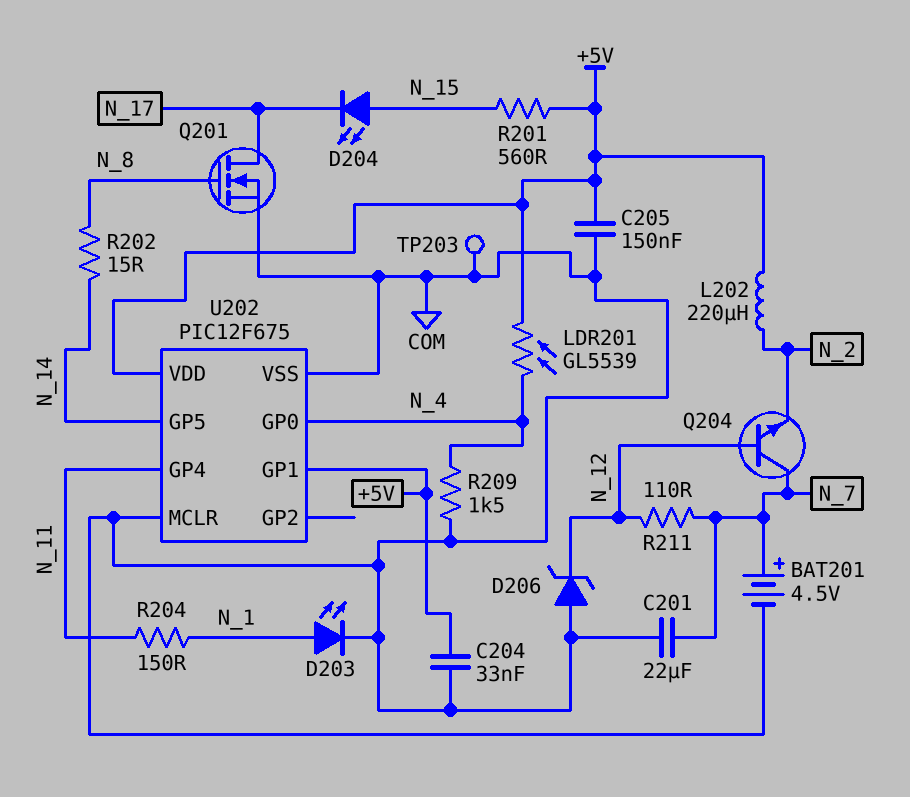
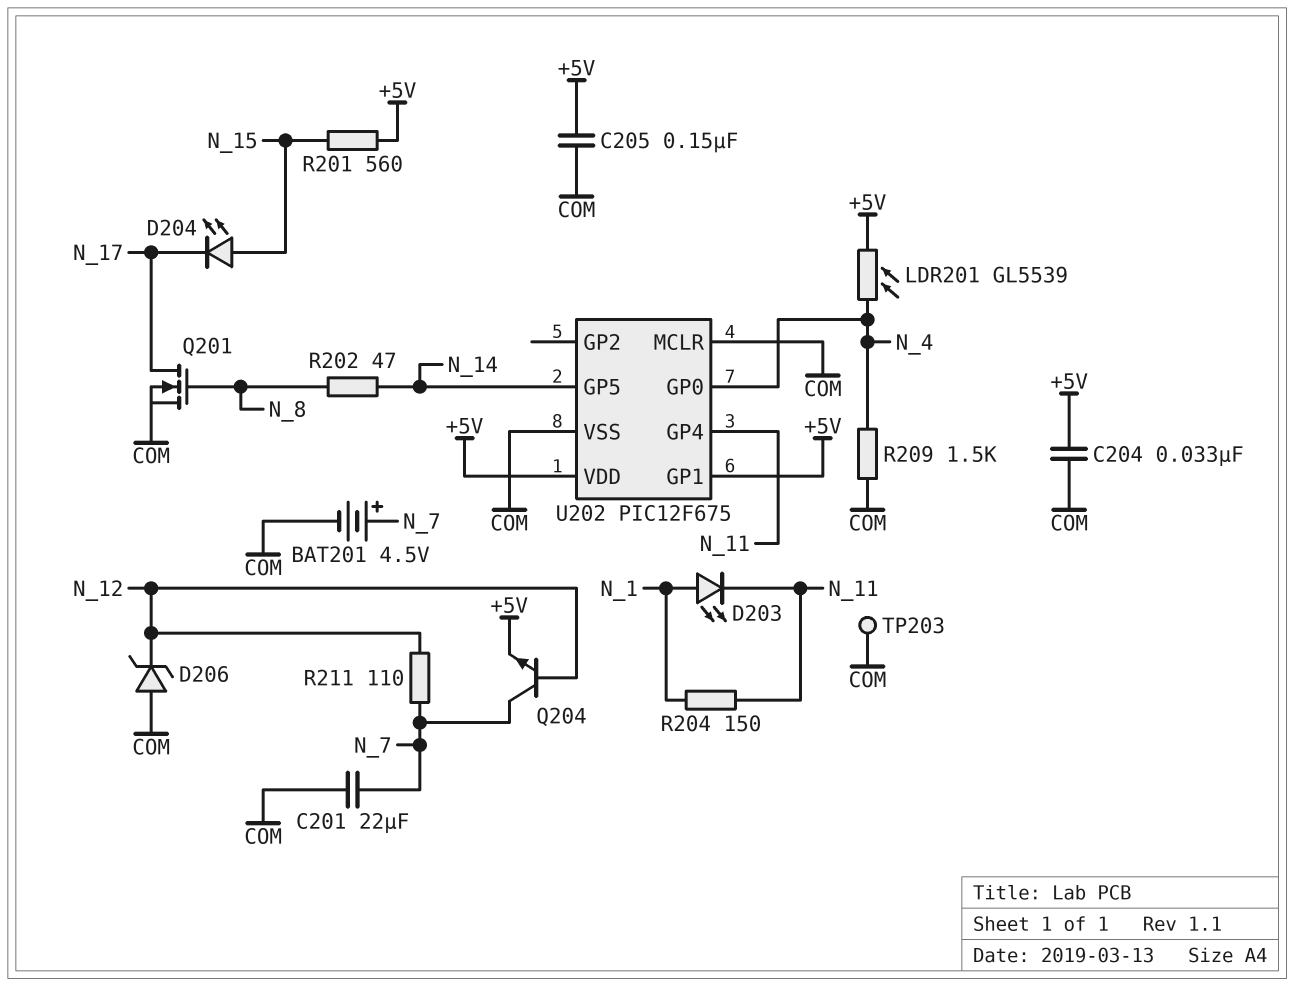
D203: LED (A N_1, K COM) -> LED (A N_1, K N_11)
L202: 220uH (+5V, N_2) -> none
Q204: NPN (B N_12, C N_7, E N_2) -> NPN (B N_12, C N_7, E +5V)
R202: 15 (N_8, N_14) -> 47 (N_8, N_14)

